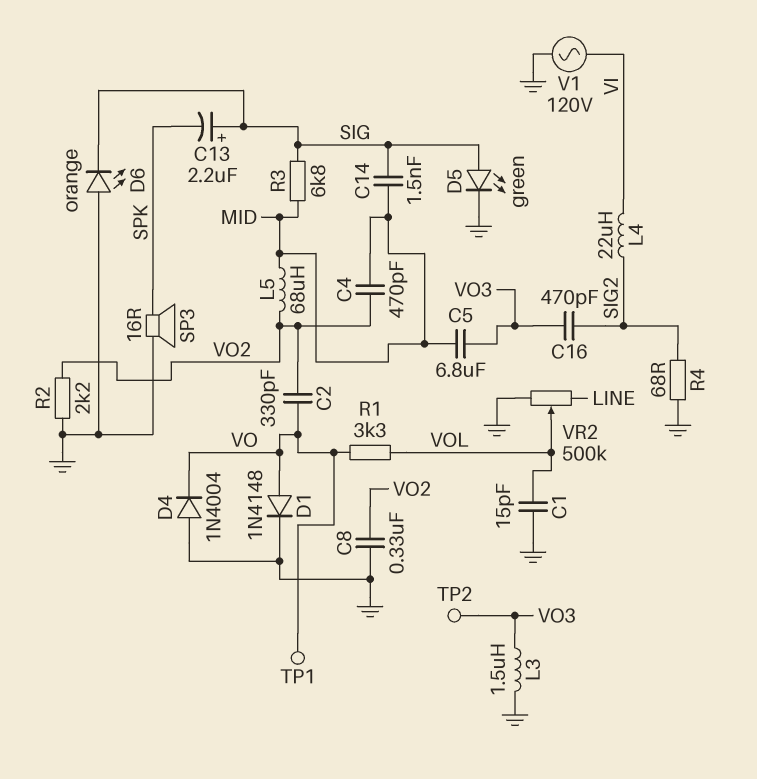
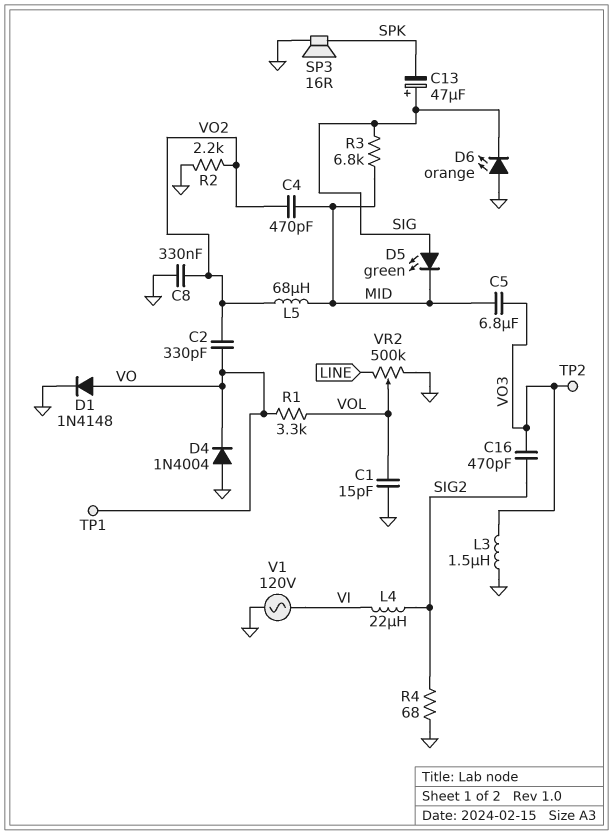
C13: 2.2uF (plus SIG, minus SPK) -> 47uF (plus SIG, minus SPK)
C14: 1.5nF (MID, SIG) -> none
D5: LED green (A SIG, K GND) -> LED green (A SIG, K MID)

